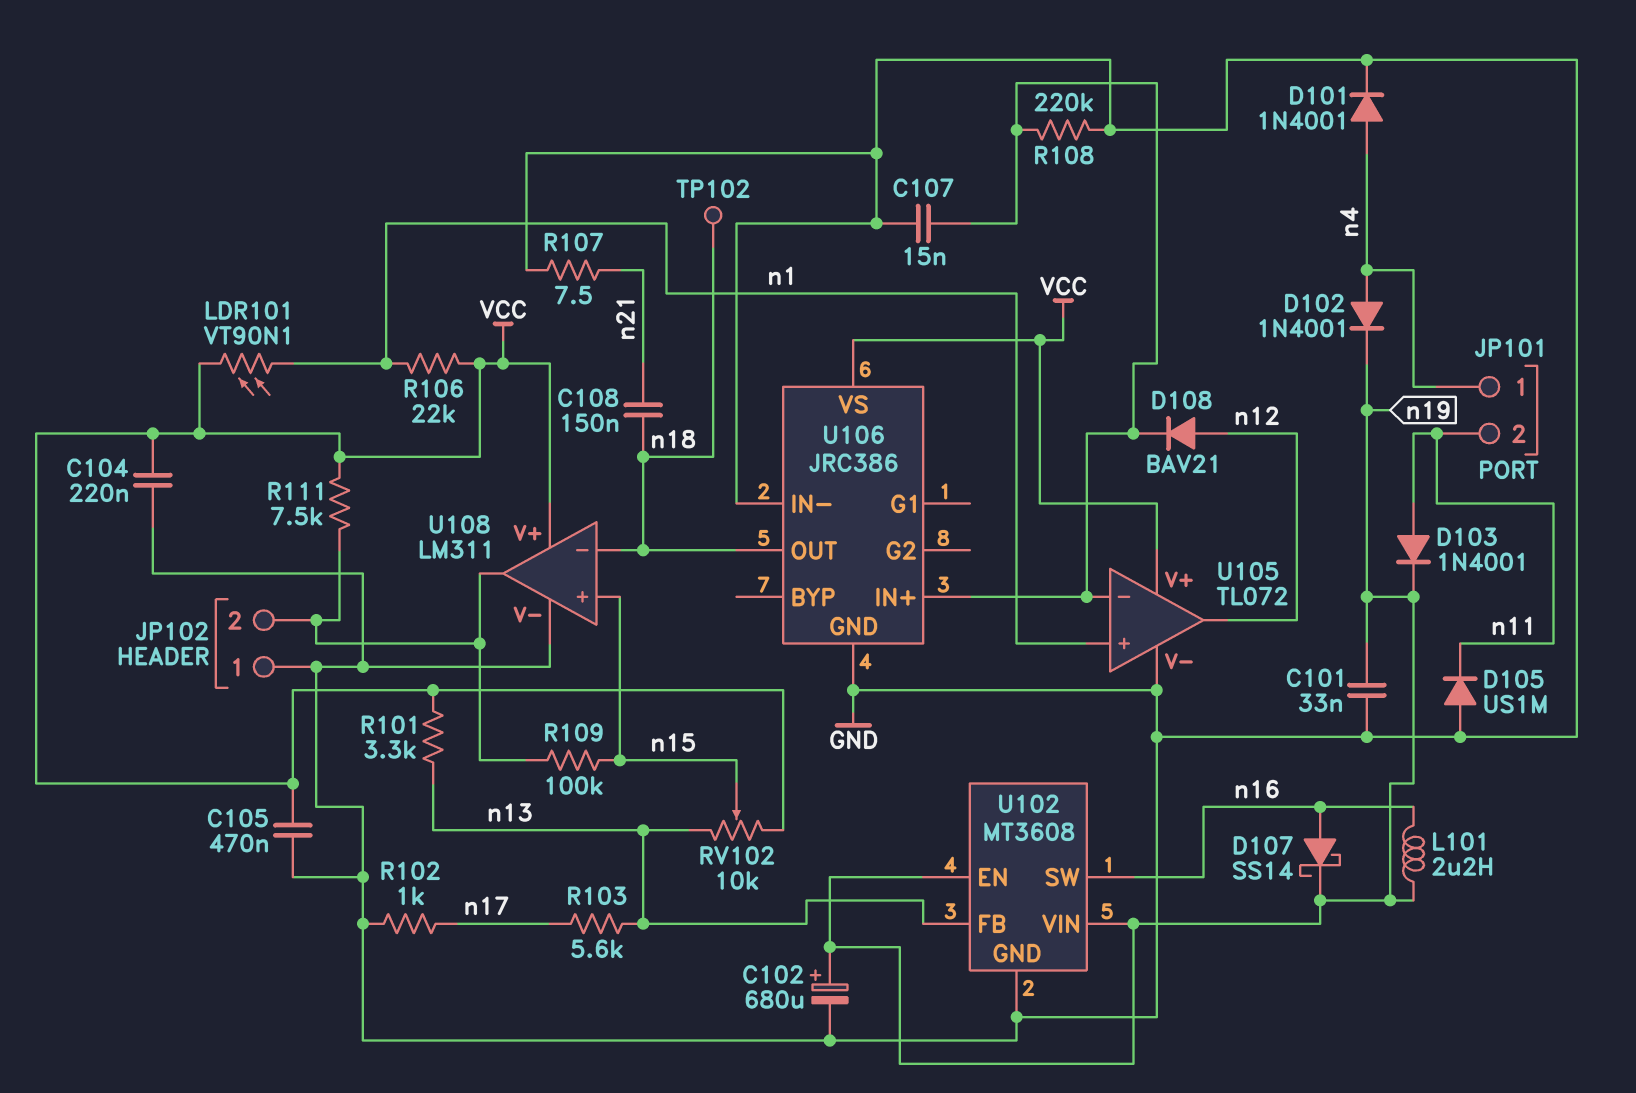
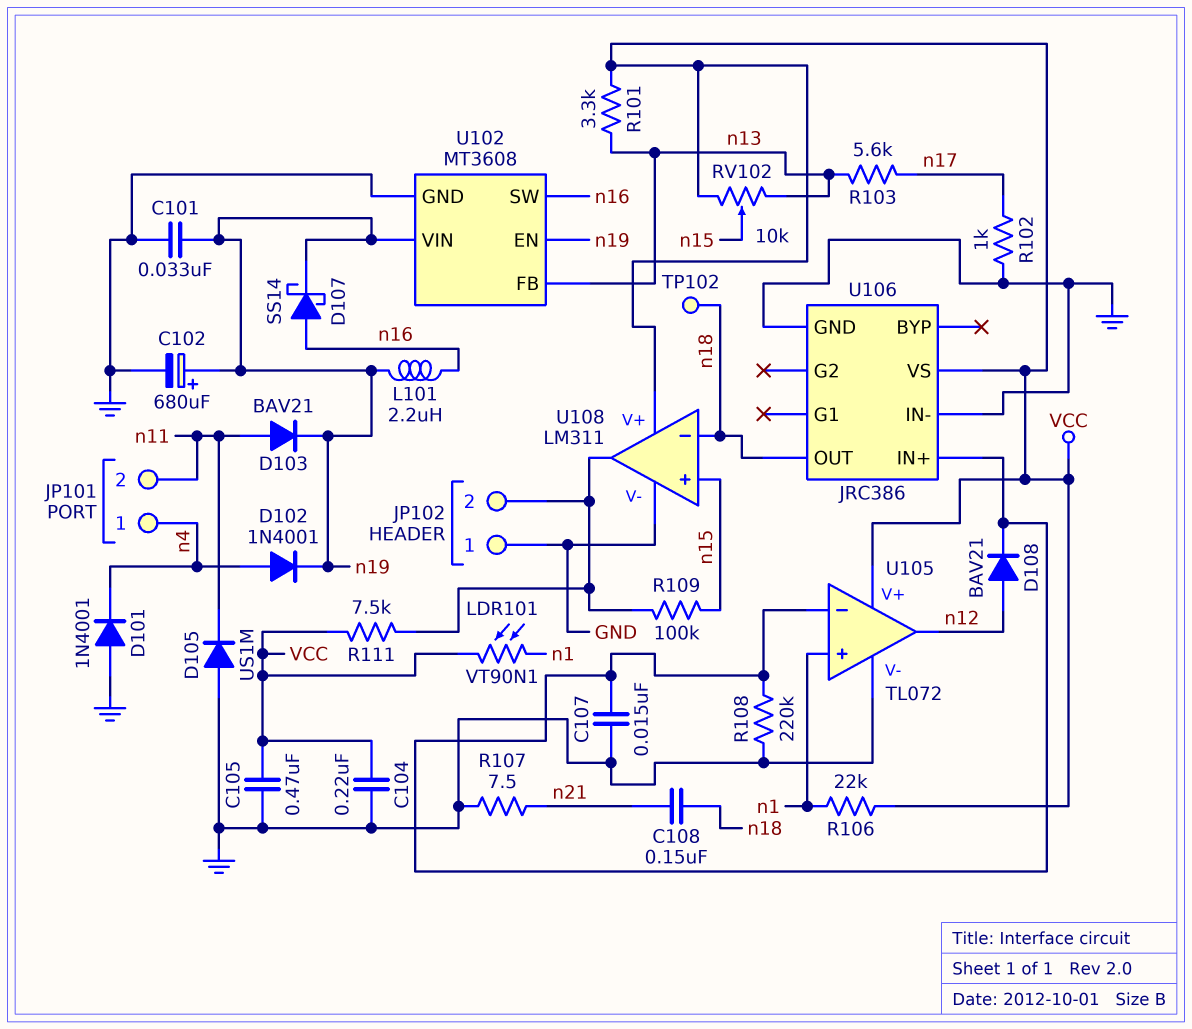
D101: diode 1N4001 (A n4, K GND) -> diode 1N4001 (A GND, K n4)
D103: diode 1N4001 (A n11, K n19) -> diode BAV21 (A n11, K n19)

